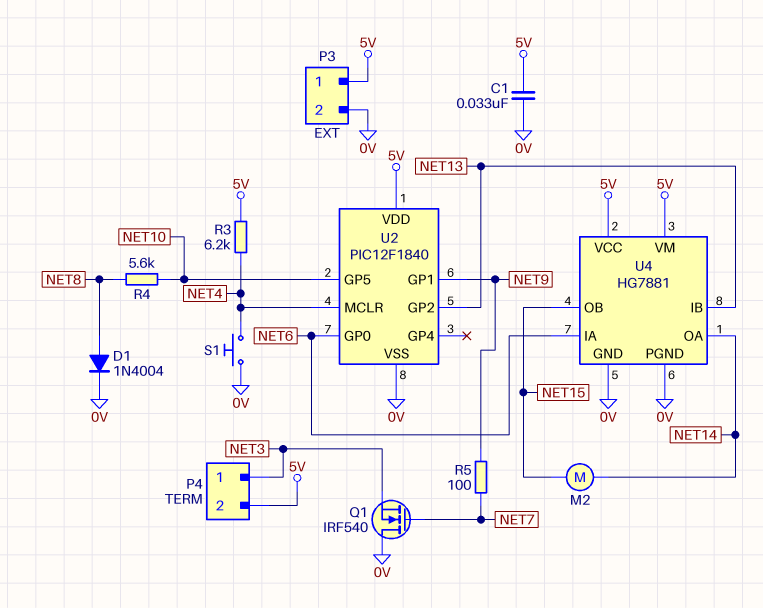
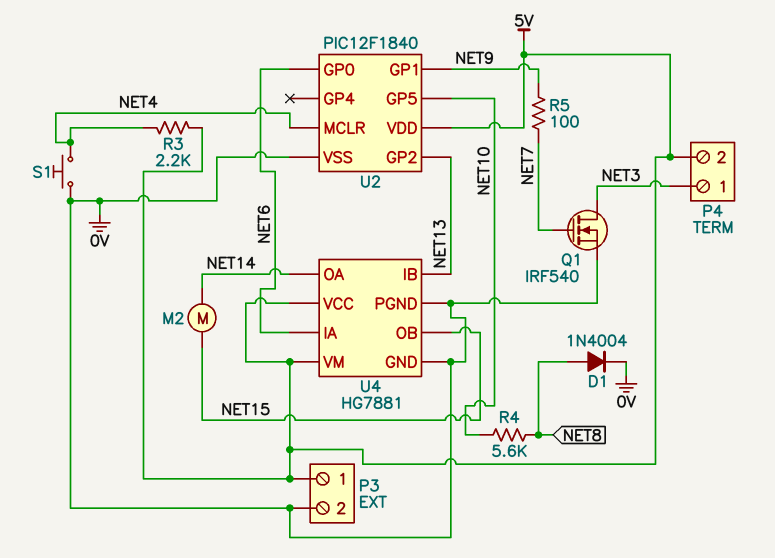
C1: 33nF (0V, 5V) -> none
Q1: NMOS IRF540 (G NET7, D 0V, S NET3) -> NMOS IRF540 (G NET7, D NET3, S 0V)
R3: 6.2k (5V, NET4) -> 2.2k (5V, NET4)

